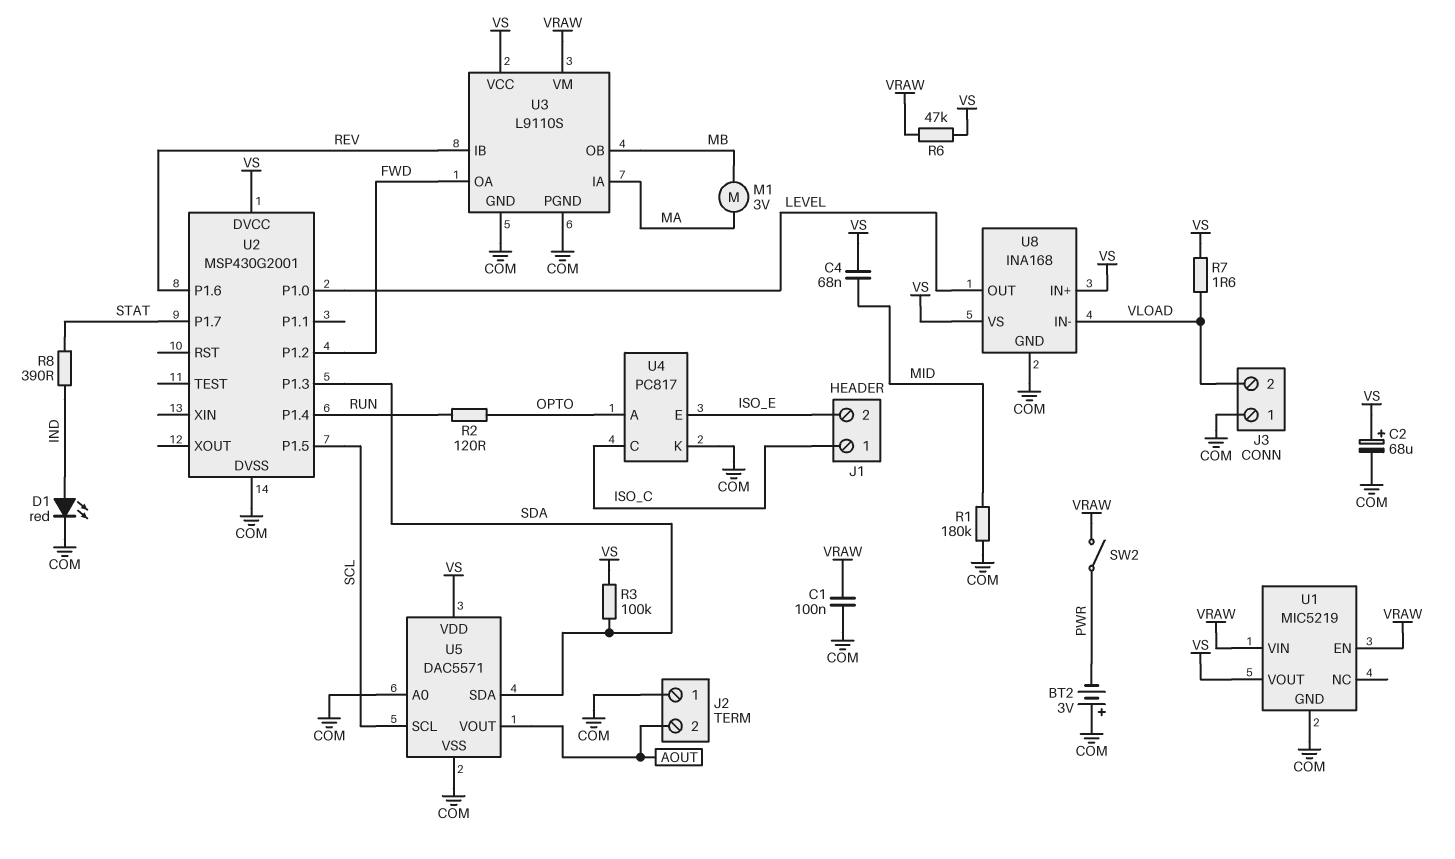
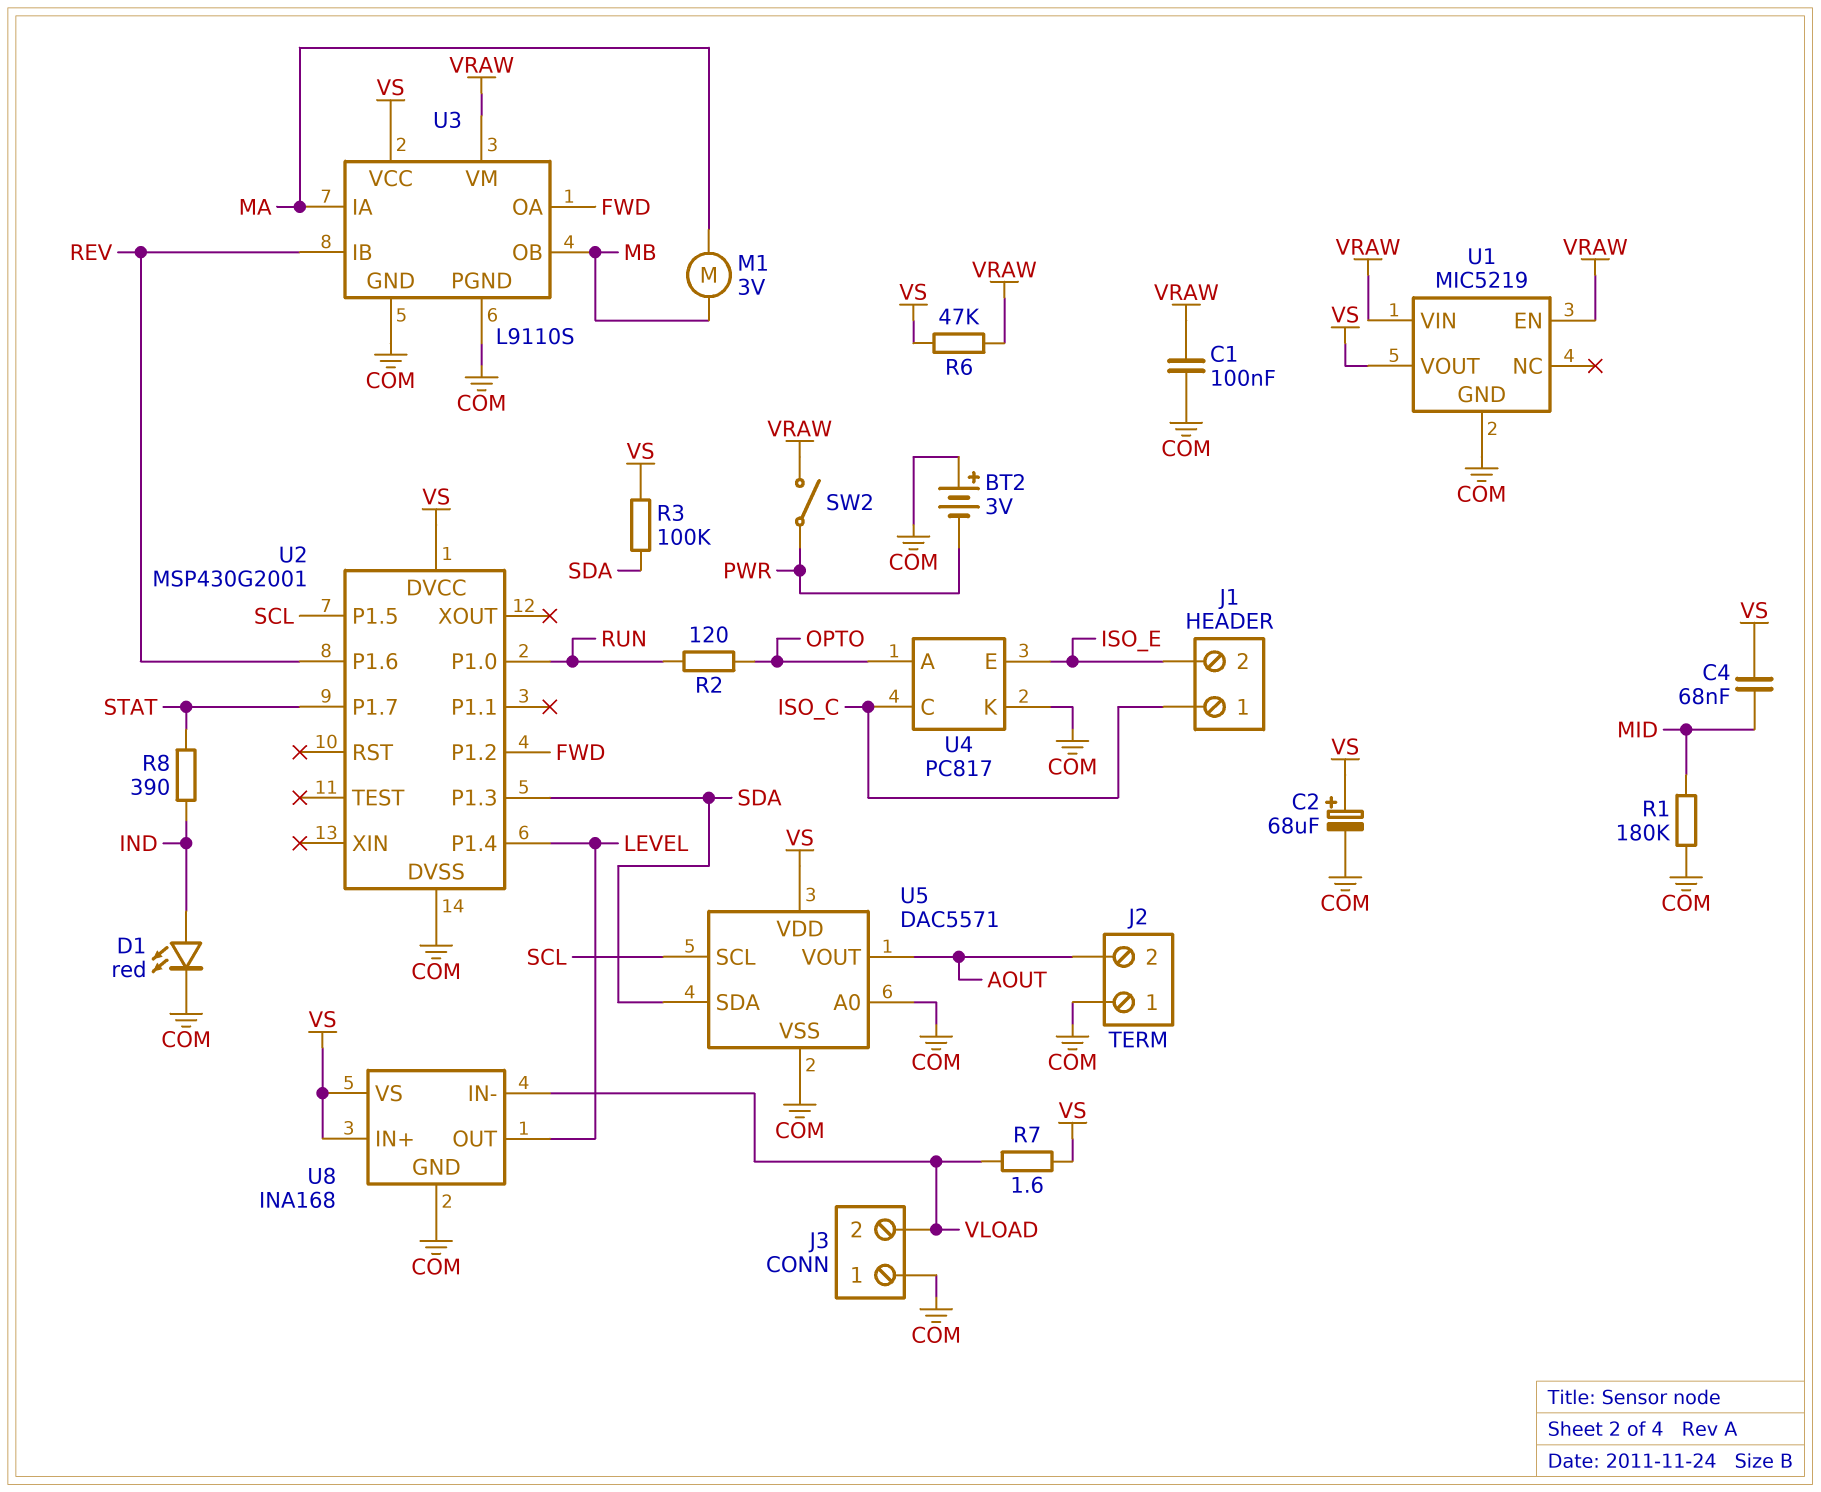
U2 pin P1.0: LEVEL -> RUN
U2 pin P1.4: RUN -> LEVEL

